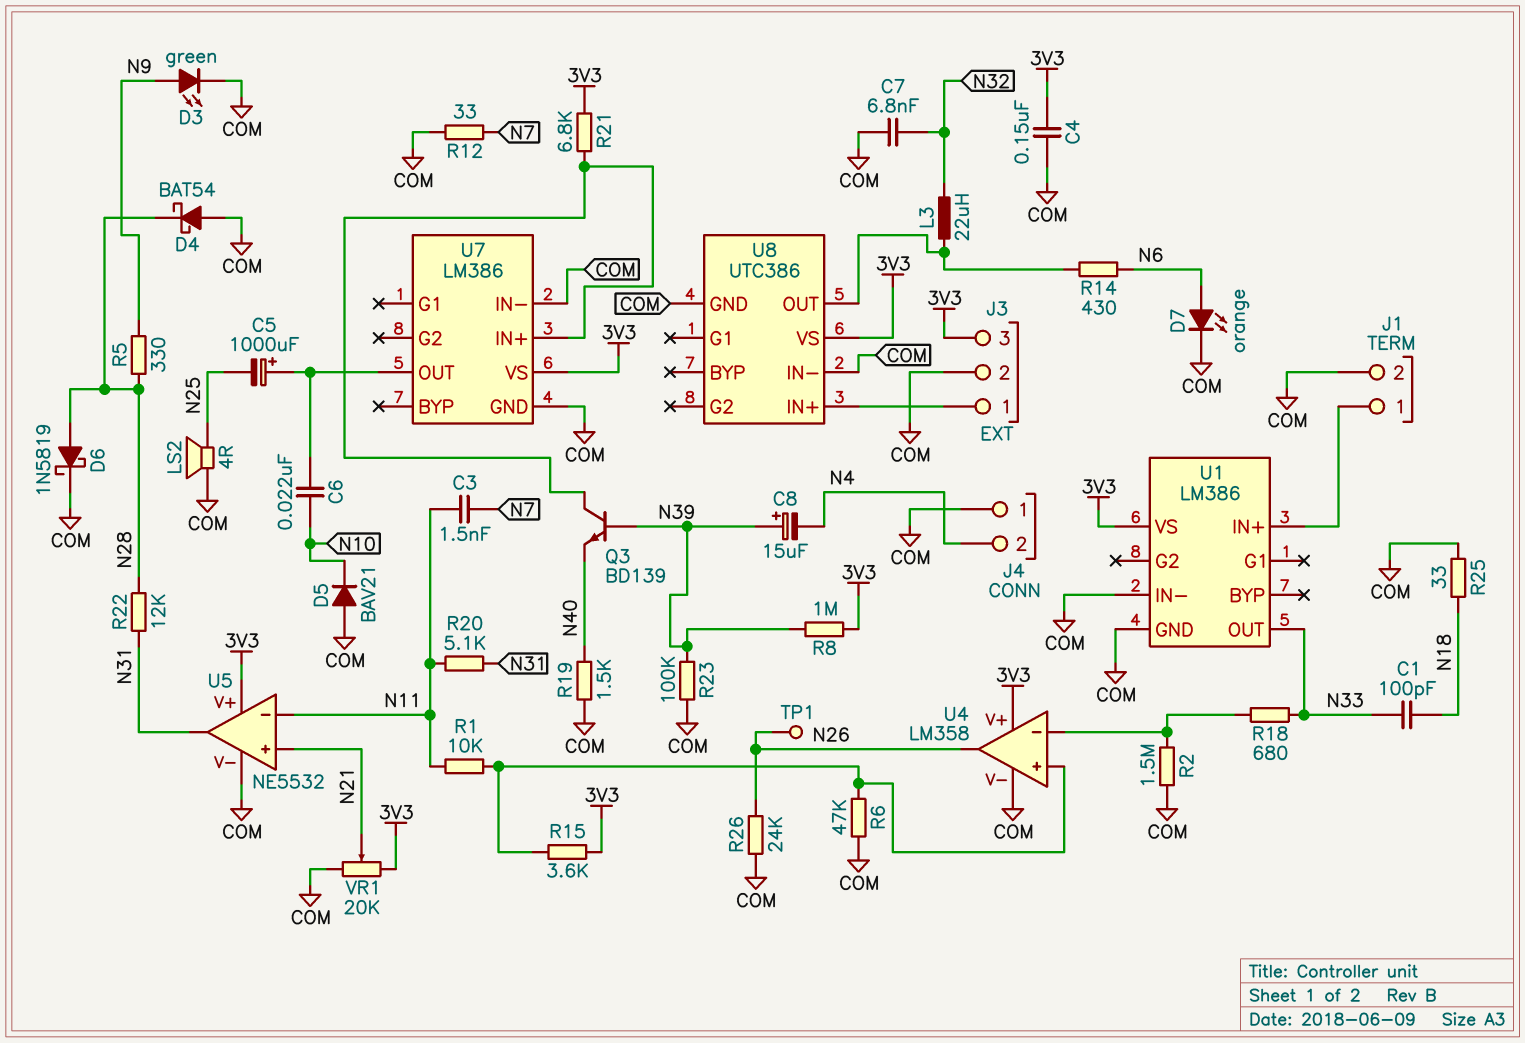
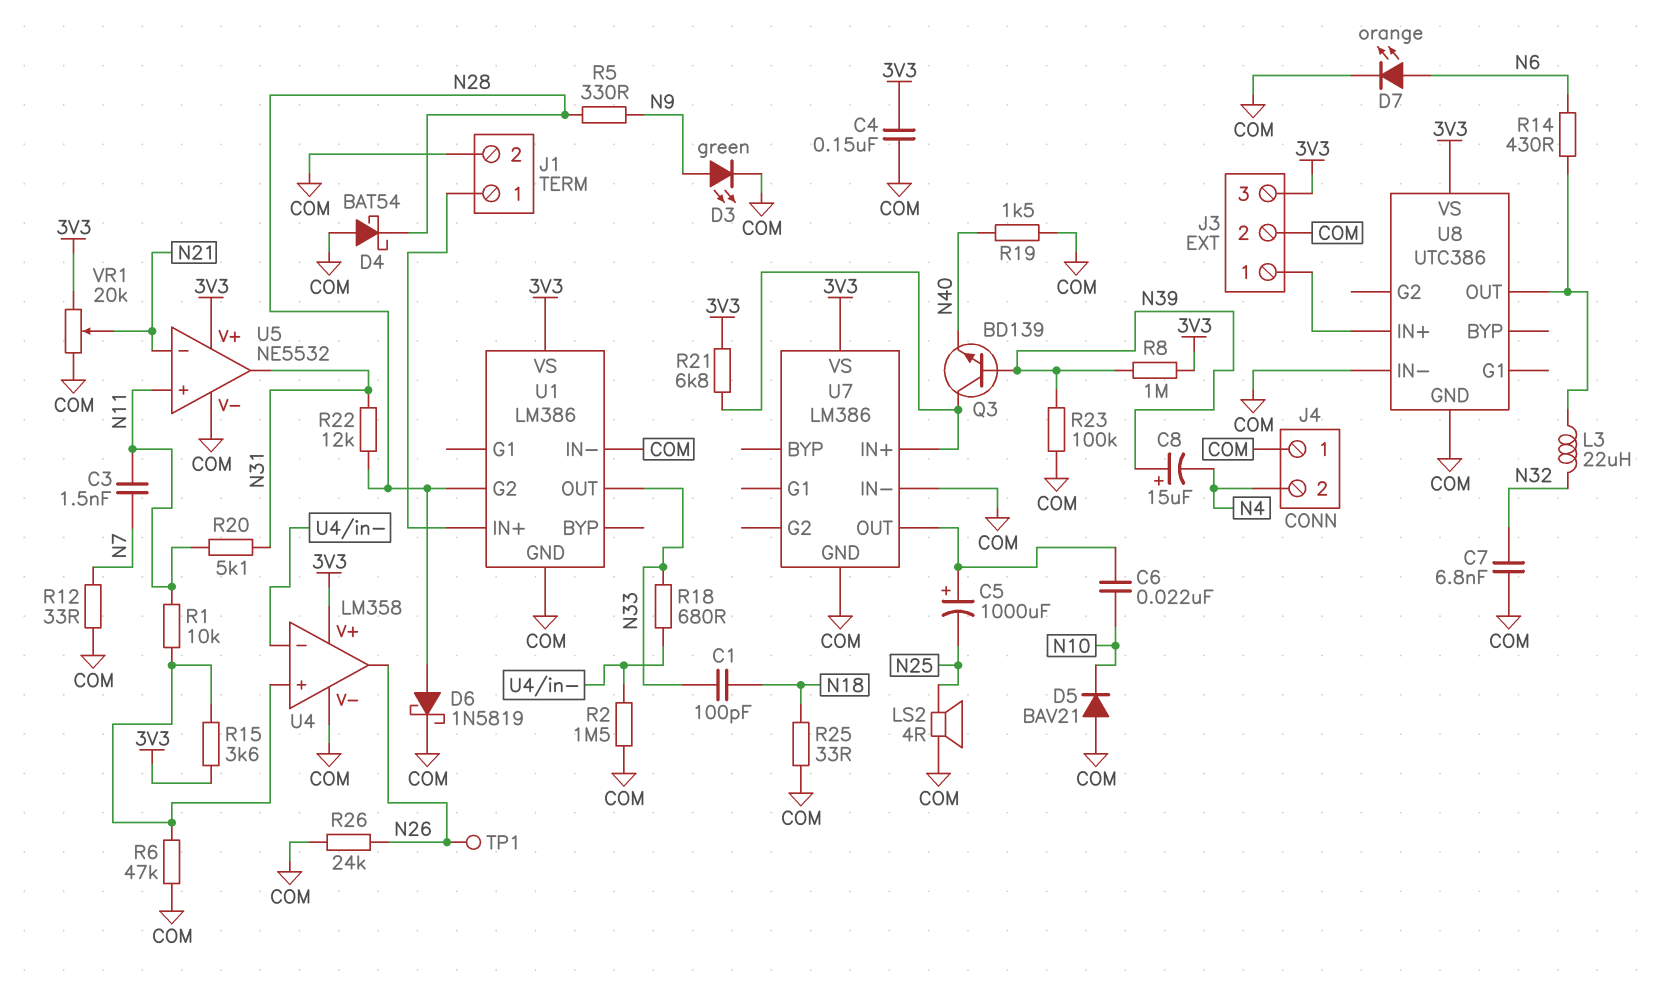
U1 pin G2: none -> N28
U5 pin in+: N21 -> N11
U5 pin in-: N11 -> N21

